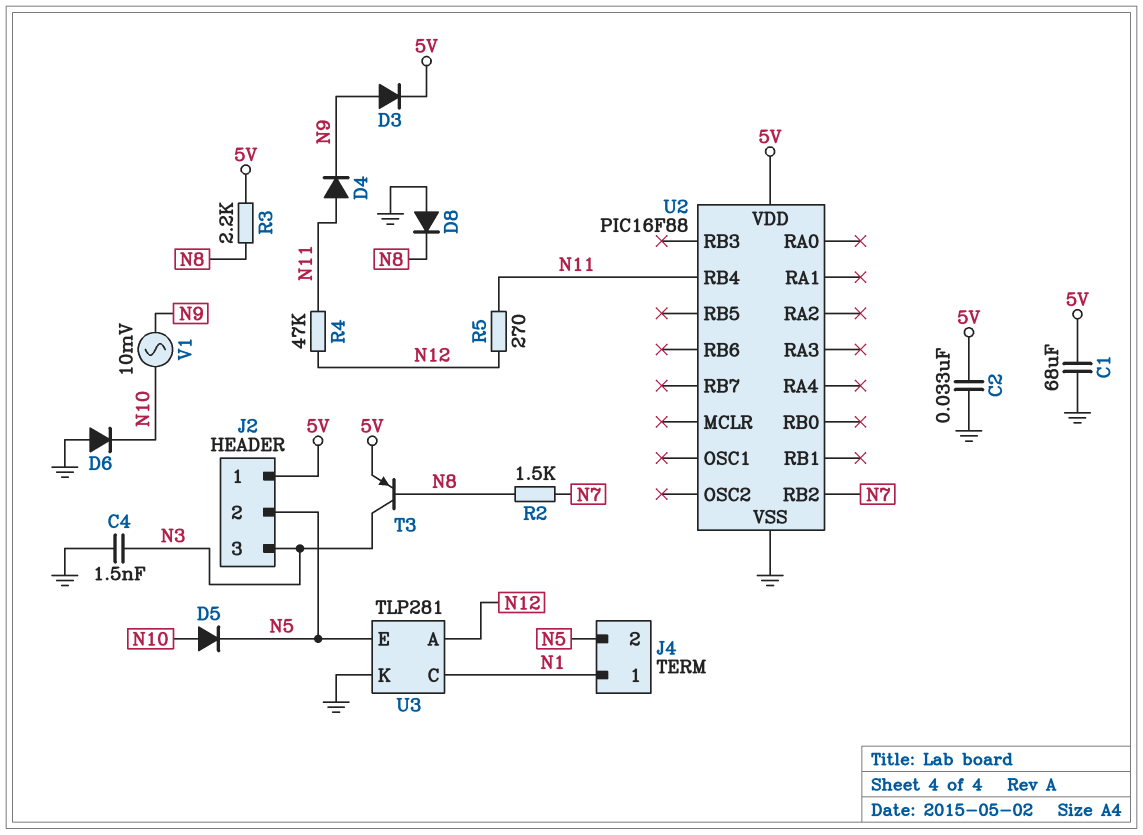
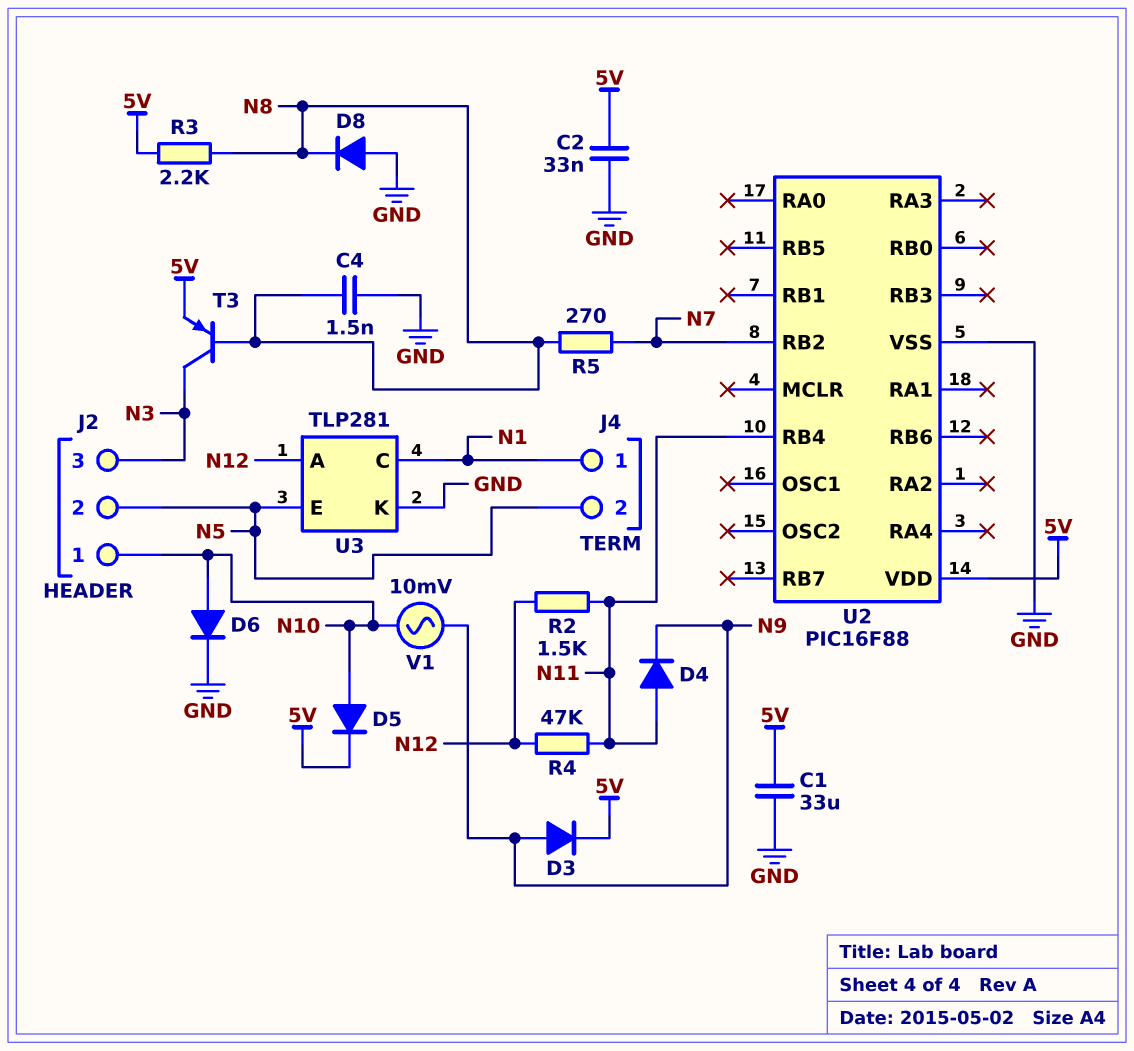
C1: 68uF (5V, GND) -> 33uF (5V, GND)
C4: 1.5nF (GND, N3) -> 1.5nF (GND, N8)
D5: diode (A N10, K N5) -> diode (A N10, K 5V)
D6: diode (A GND, K N10) -> diode (A N10, K GND)
J2 pin 1: 5V -> N10
R2: 1.5k (N7, N8) -> 1.5k (N11, N12)
R5: 270 (N11, N12) -> 270 (N7, N8)

